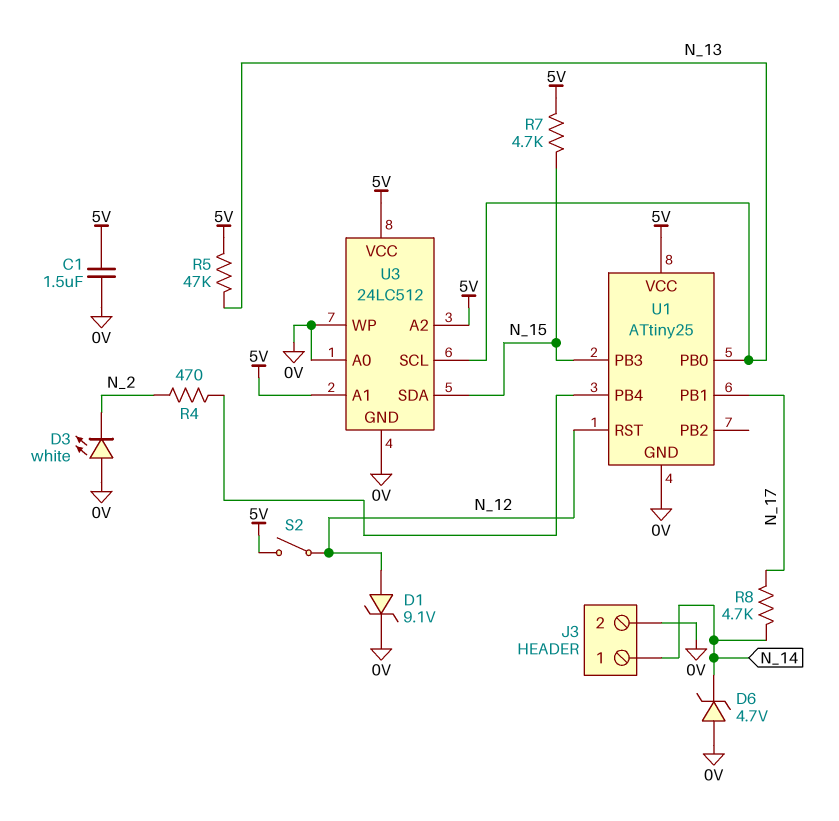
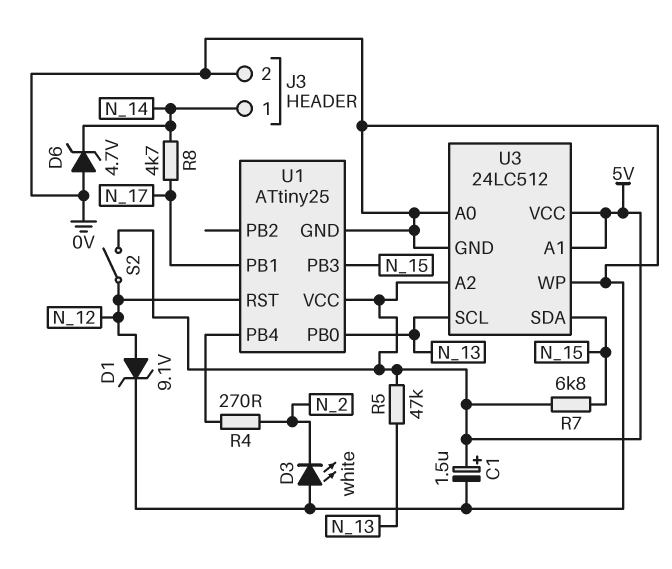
C1: 1.5uF (0V, 5V) -> 1.5uF (plus 5V, minus 0V)
R4: 470 (N_2, U1/PB4) -> 270 (N_2, U1/PB4)
R7: 4.7k (5V, N_15) -> 6.8k (5V, N_15)

